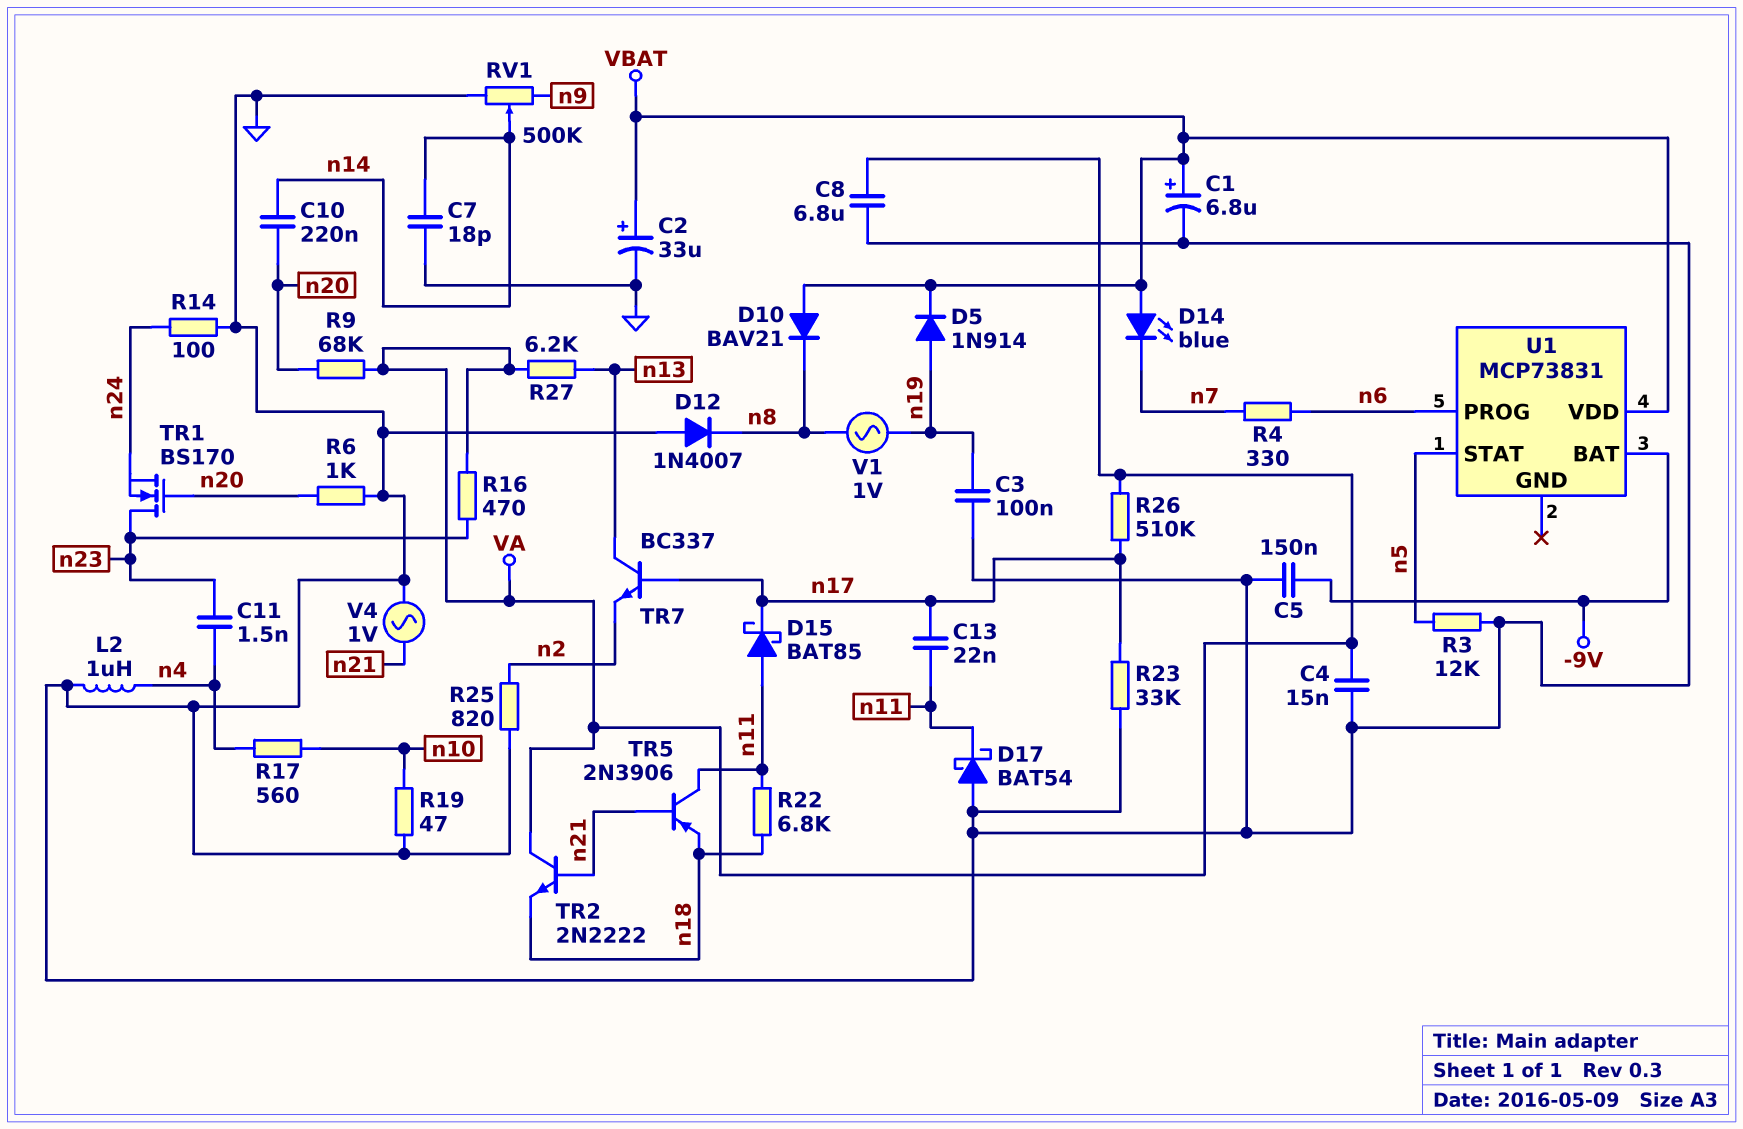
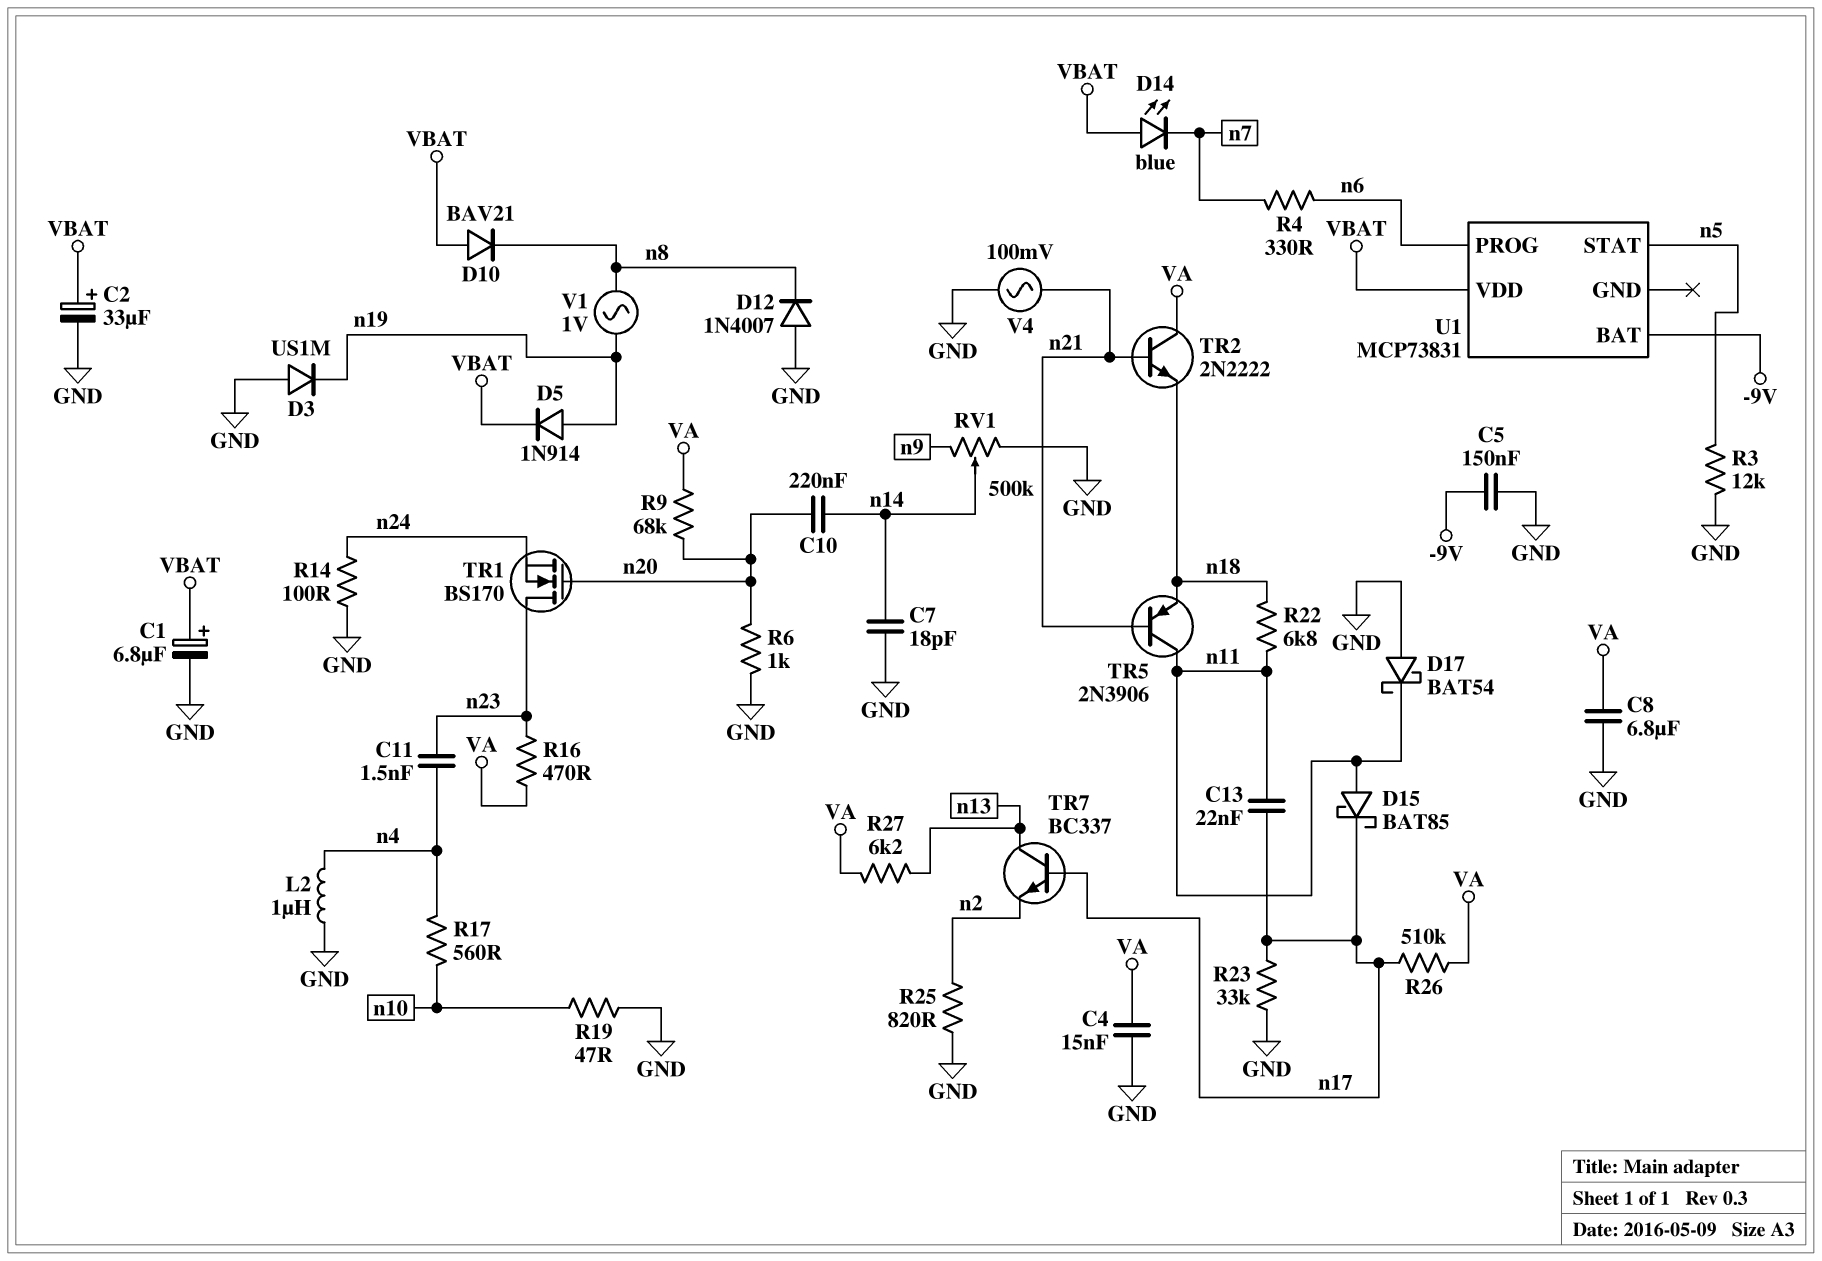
C3: 100nF (GND, n19) -> none
D3: none -> diode US1M (A GND, K n19)
V4: AC 1V (GND, n21) -> AC 100mV (GND, n21)

